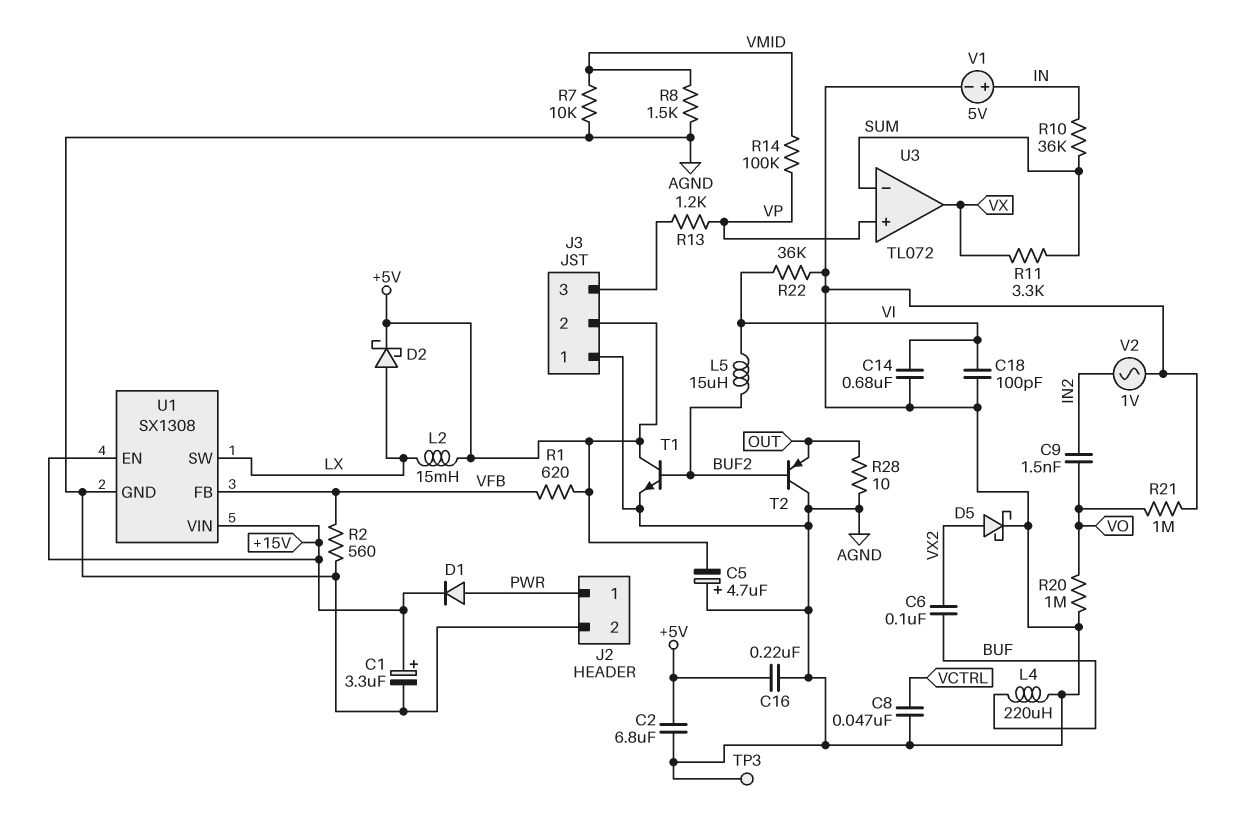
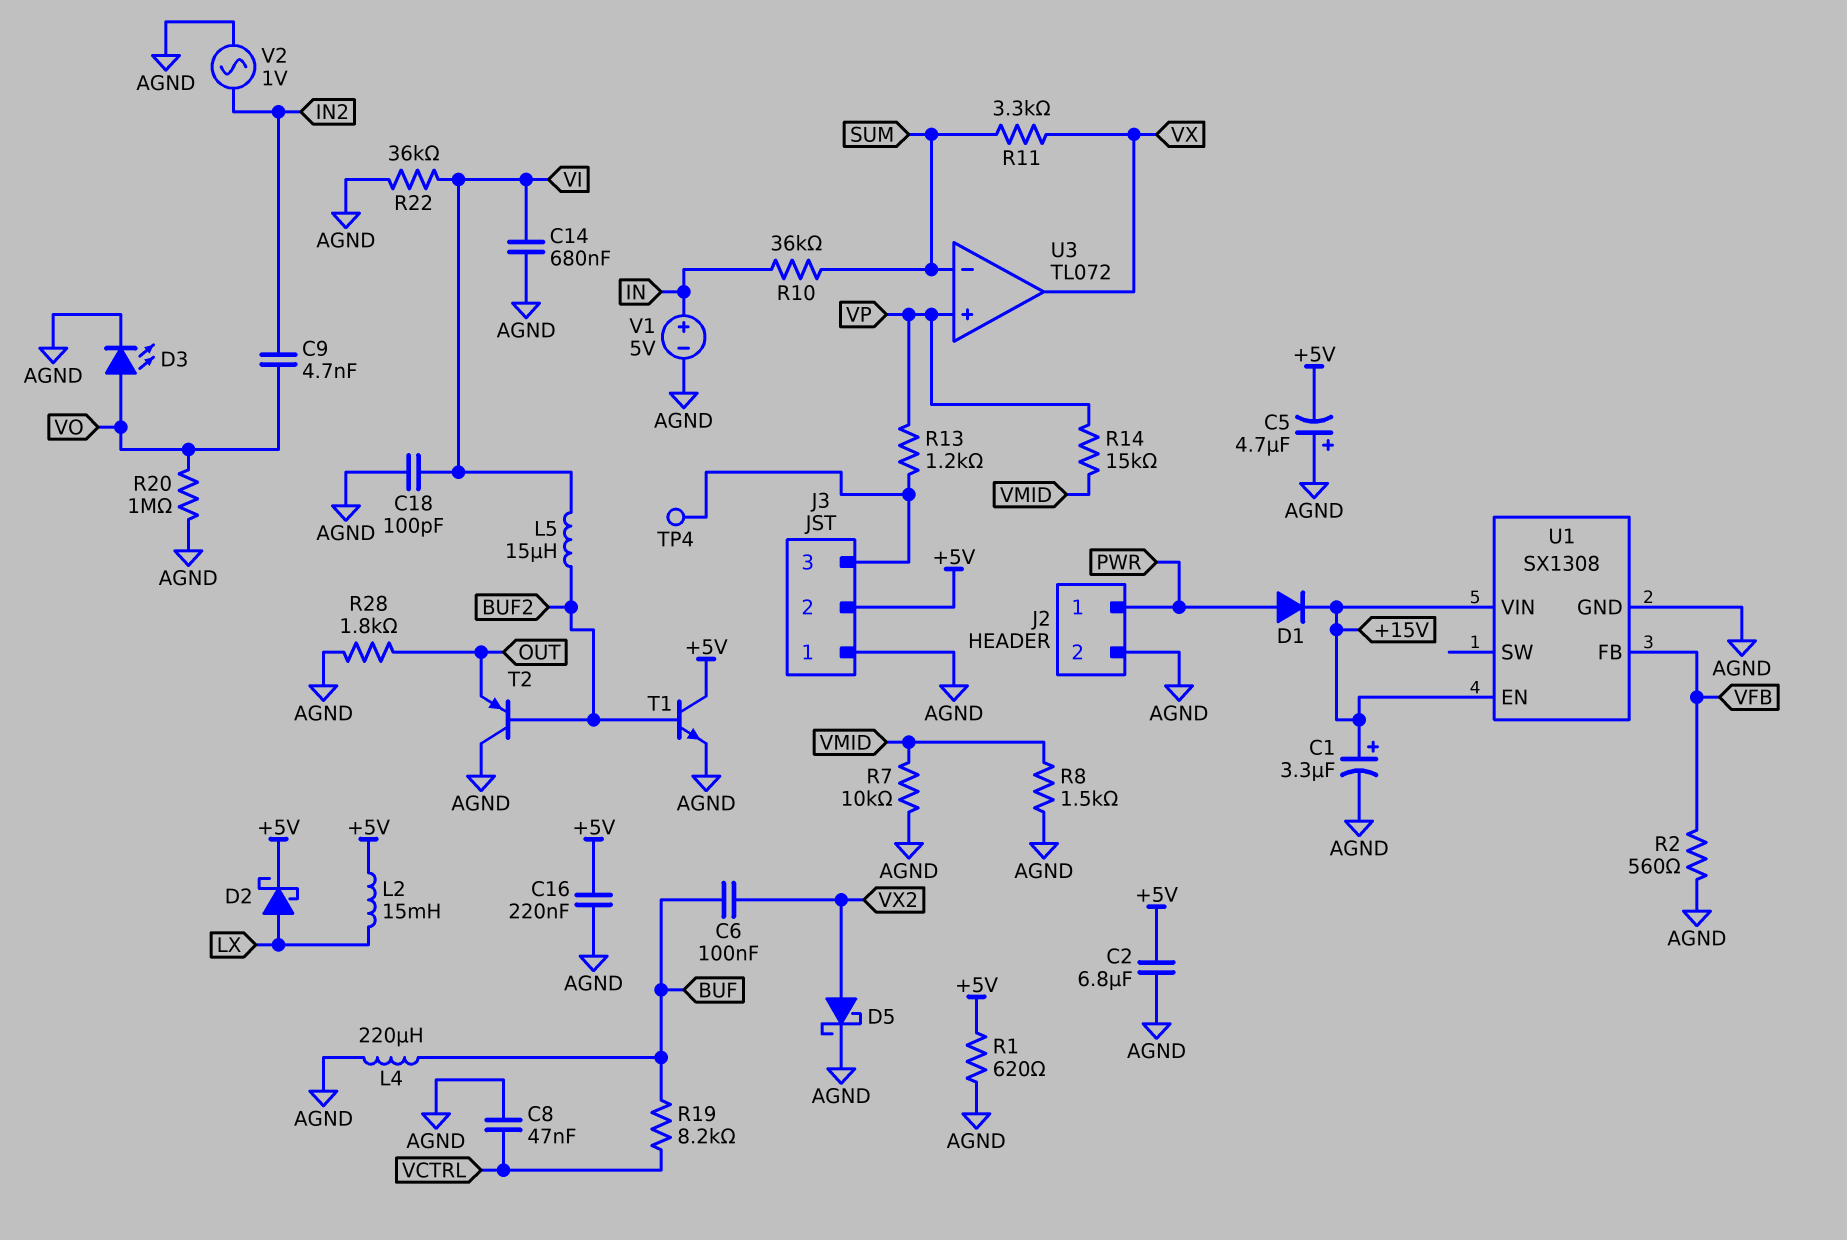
C9: 1.5nF (IN2, VO) -> 4.7nF (IN2, VO)
D3: none -> LED (A VO, K AGND)
R1: 620 (+5V, VFB) -> 620 (+5V, AGND)
R14: 100k (VMID, VP) -> 15k (VMID, VP)
R19: none -> 8.2k (BUF, VCTRL)
R21: 1M (AGND, VO) -> none
R28: 10 (AGND, OUT) -> 1.8k (AGND, OUT)
TP3: test point (AGND) -> none
TP4: none -> test point (J3/3)
U1 pin SW: LX -> none

